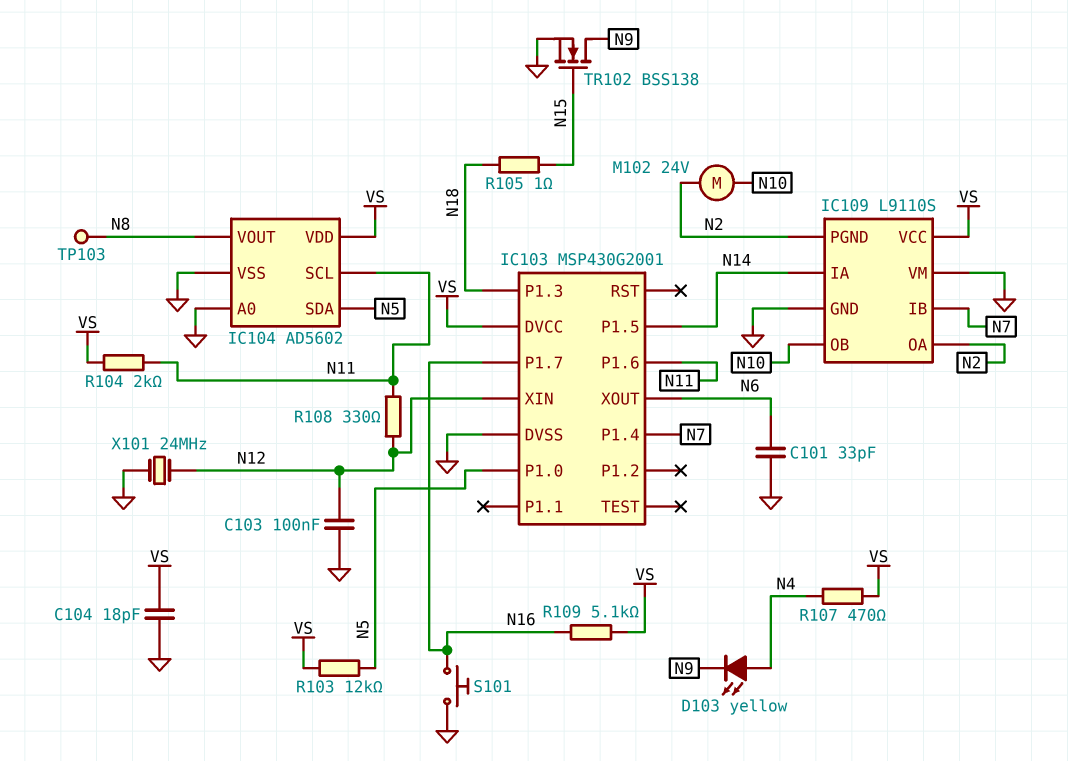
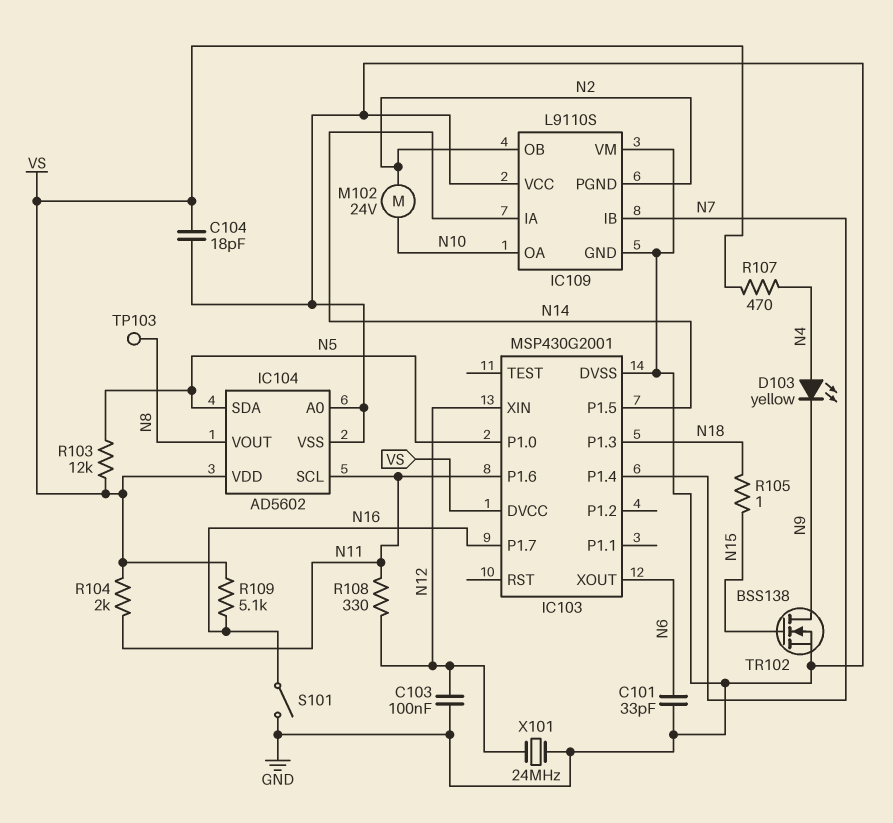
IC109 pin OA: N2 -> N10
IC109 pin OB: N10 -> N2
IC109 pin VCC: VS -> GND
S101: button (GND, N16) -> switch (GND, N16)

